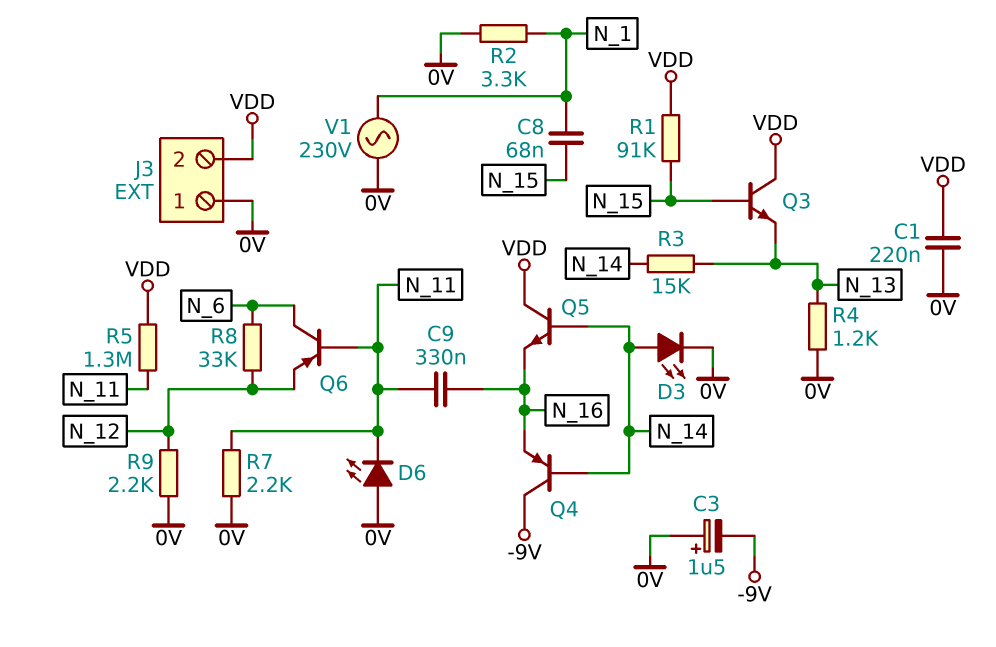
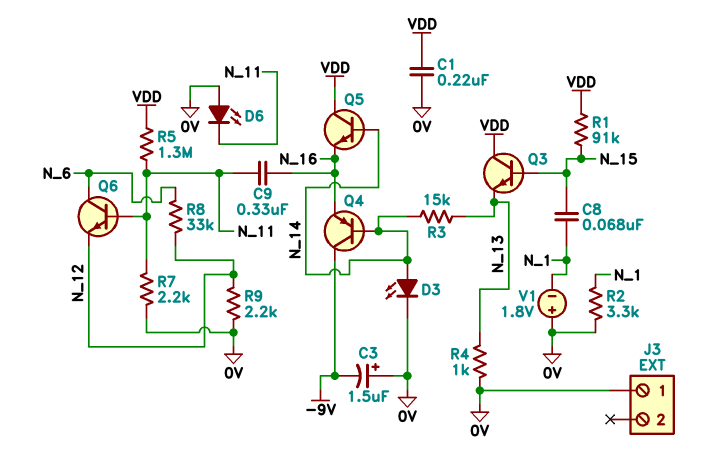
J3 pin 2: VDD -> none
Q6: PNP (B N_11, C N_6, E N_12) -> NPN (B N_11, C N_6, E N_12)
R4: 1.2k (0V, N_13) -> 1k (0V, N_13)
V1: AC 230V (0V, N_1) -> 1.8V (plus 0V, minus N_1)

